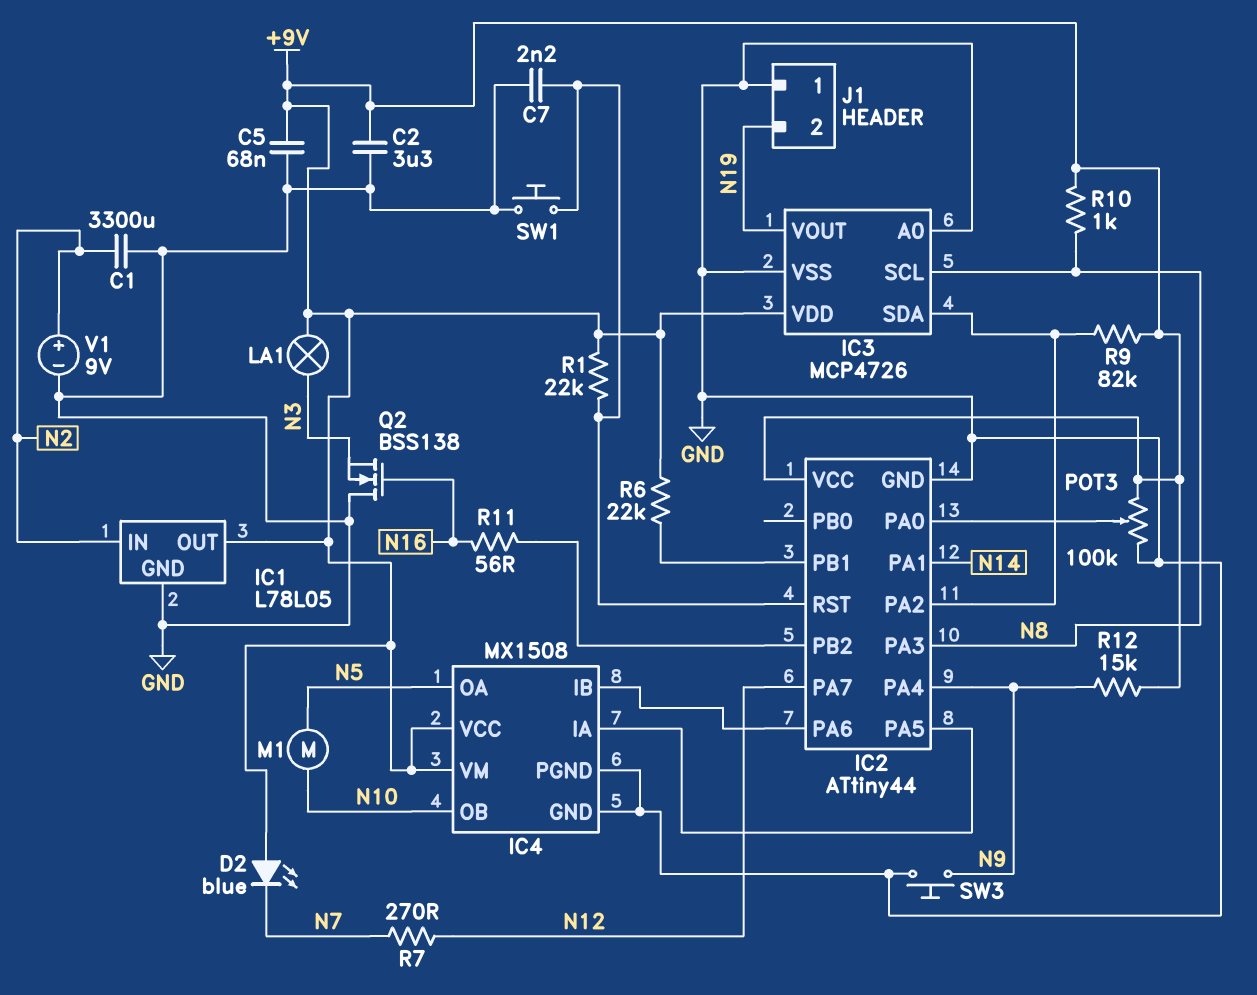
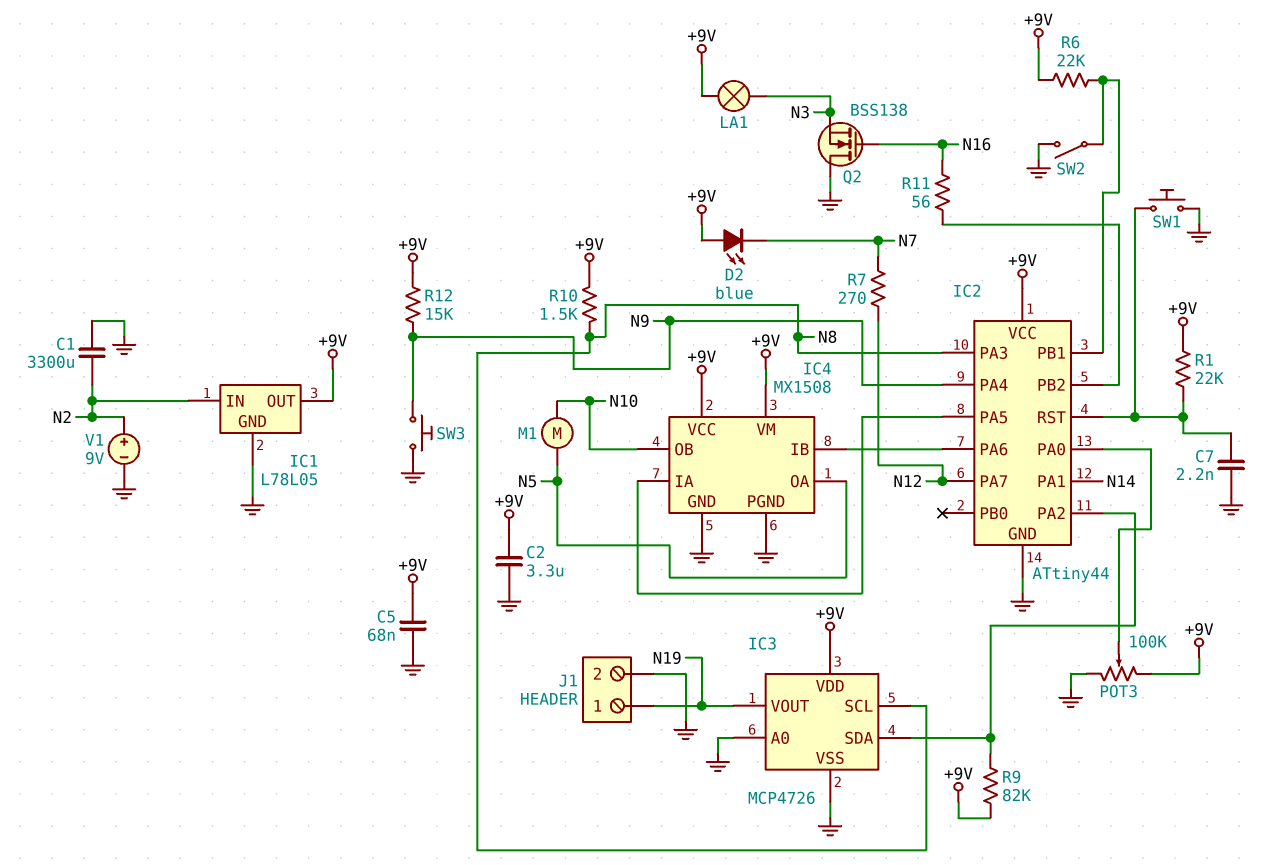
J1 pin 1: GND -> N19
J1 pin 2: N19 -> GND
R10: 1k (+9V, N8) -> 1.5k (+9V, N8)
SW2: none -> switch (GND, IC2/PB1)

